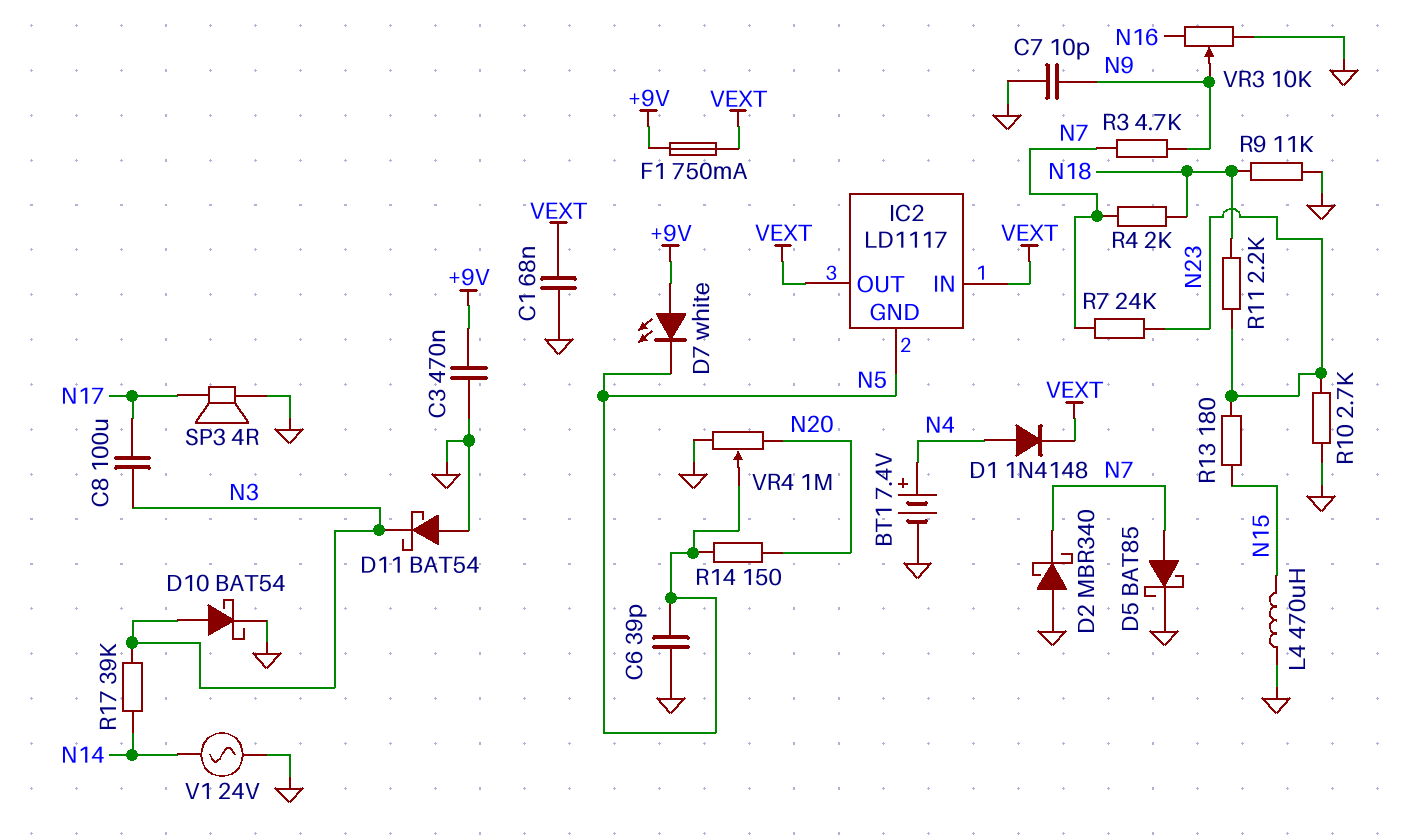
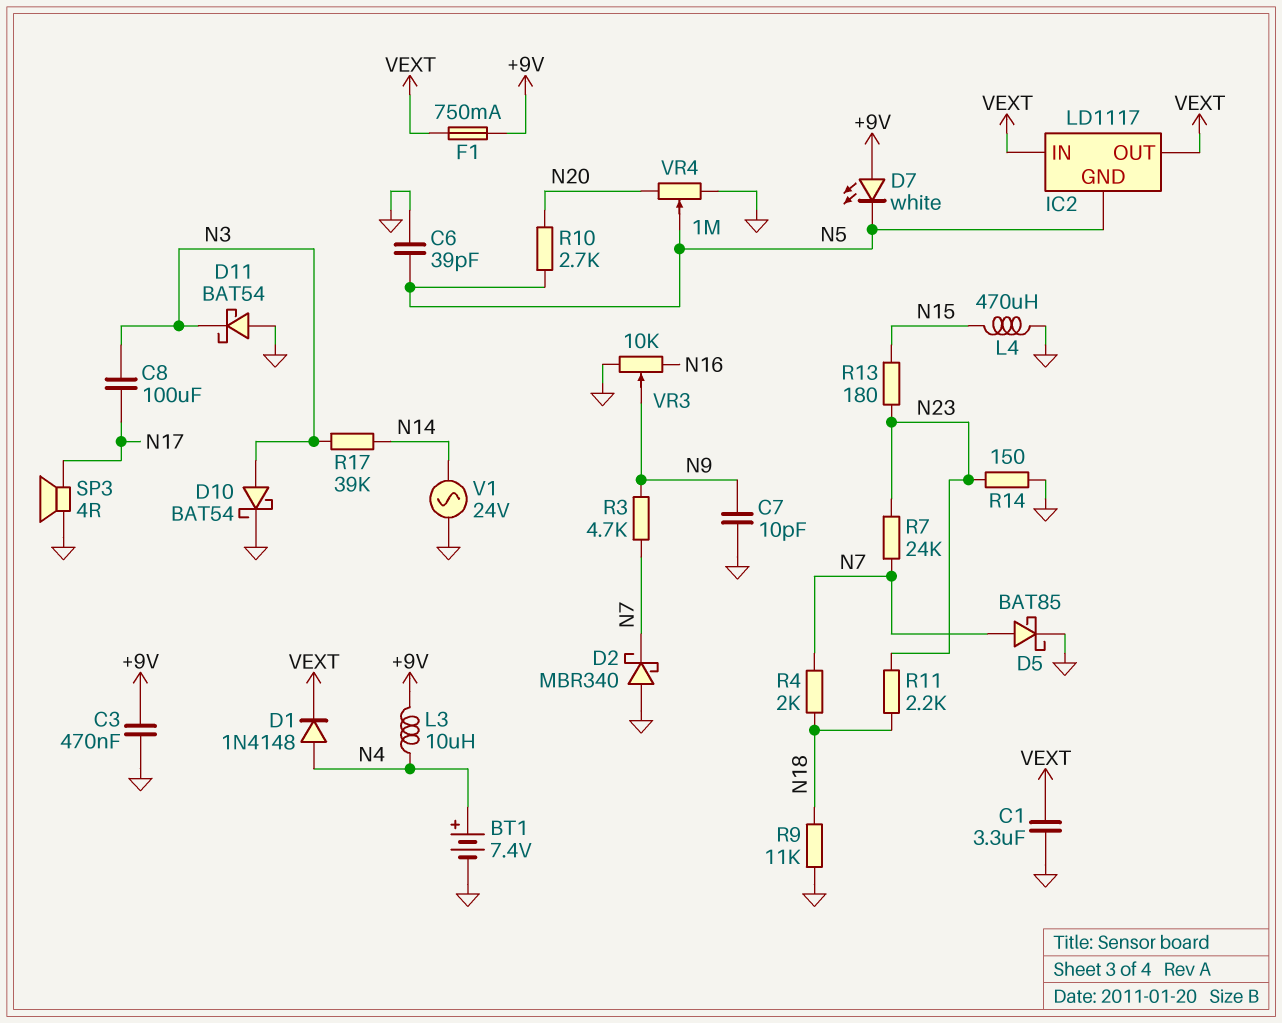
C1: 68nF (GND, VEXT) -> 3.3uF (GND, VEXT)
L3: none -> 10uH (+9V, N4)
R10: 2.7k (GND, N23) -> 2.7k (N5, N20)
R14: 150 (N5, N20) -> 150 (GND, N23)

